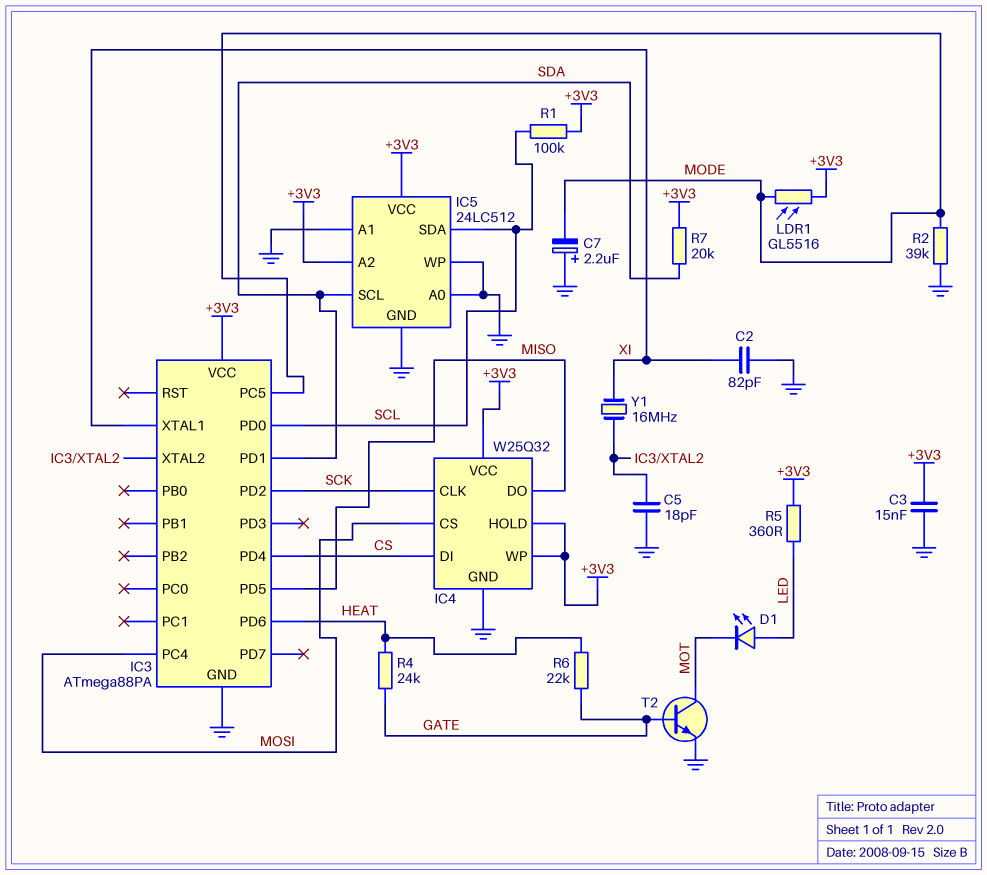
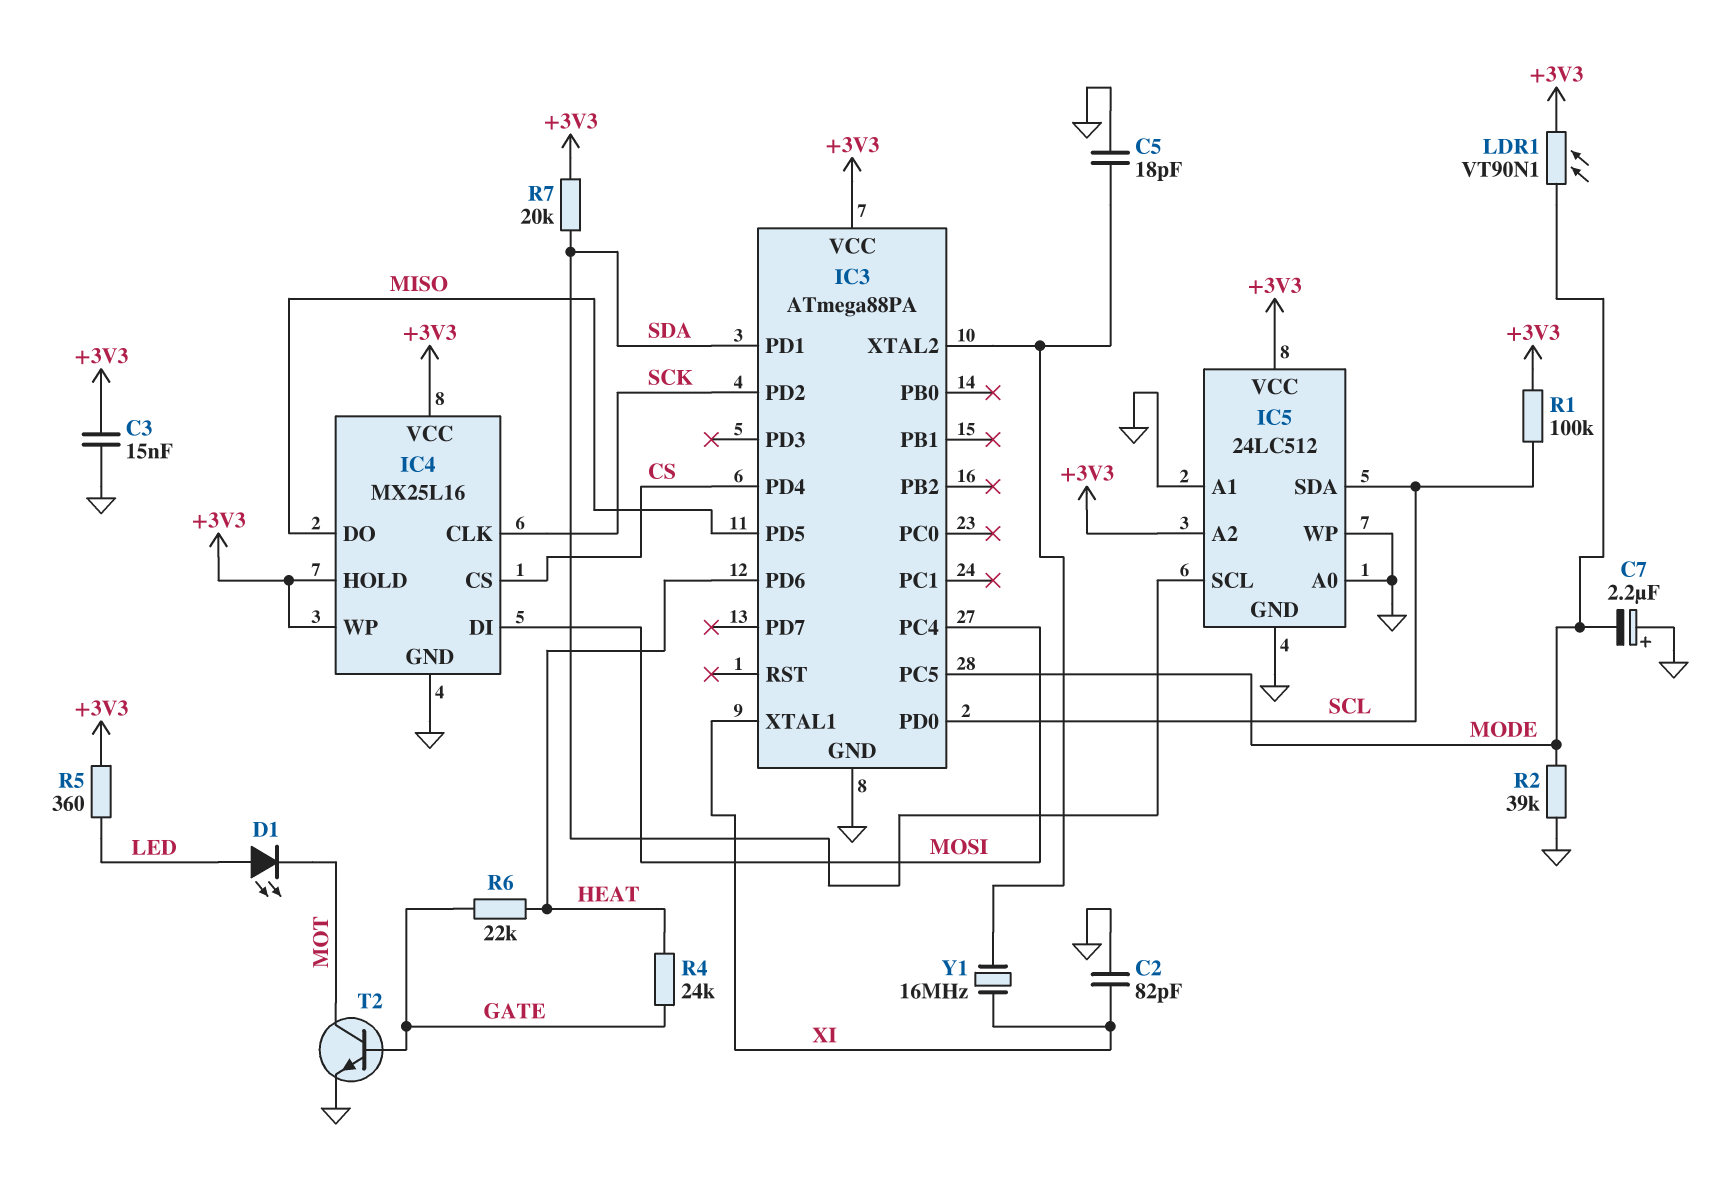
IC4: W25Q32 -> MX25L16
IC4 pin CS: MOSI -> CS
IC4 pin DI: CS -> MOSI
LDR1: GL5516 (+3V3, MODE) -> VT90N1 (+3V3, MODE)

